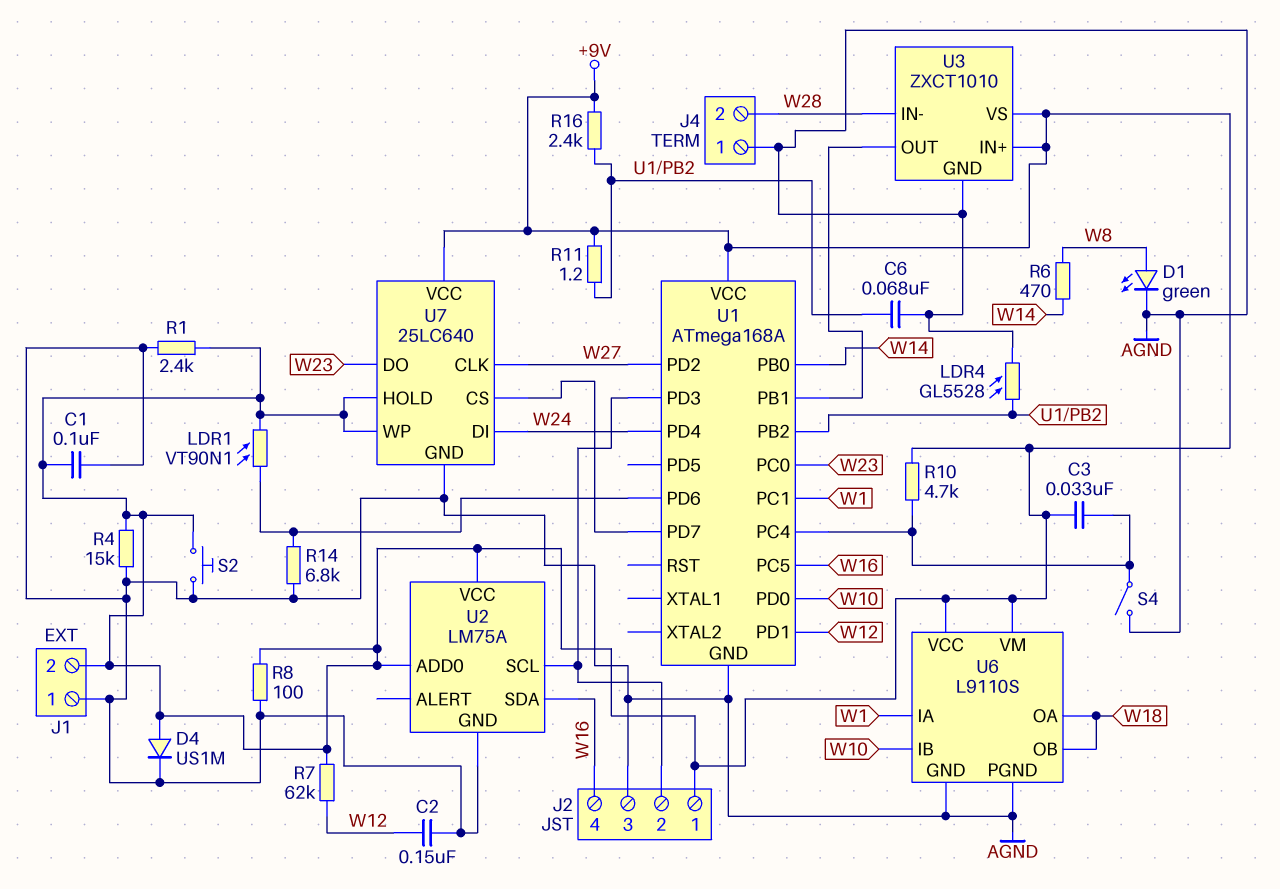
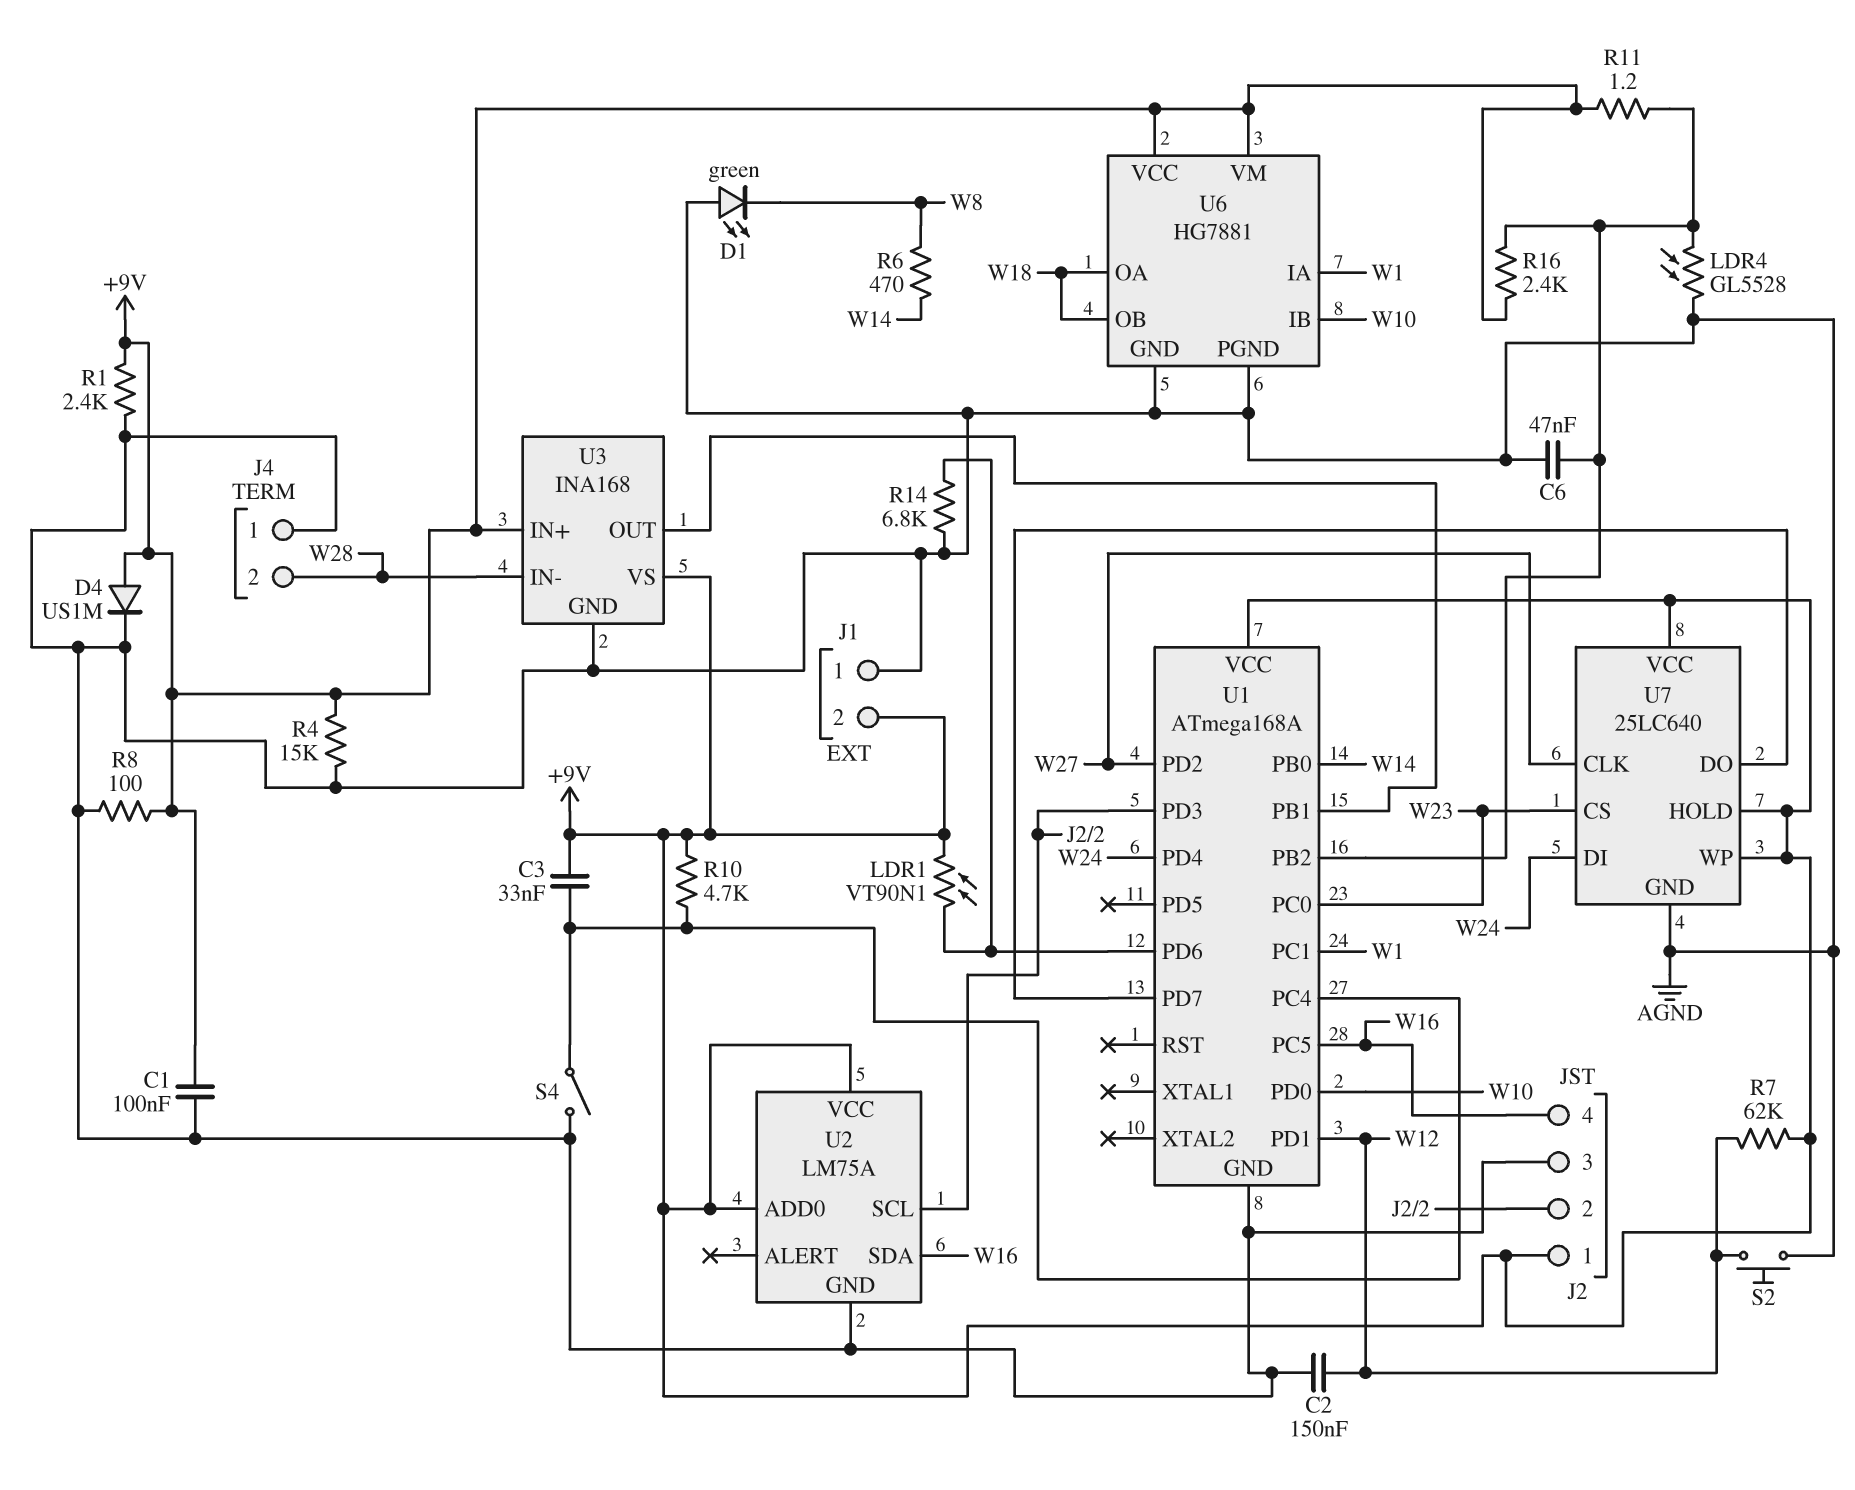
C6: 68nF (AGND, U1/PB2) -> 47nF (AGND, U1/PB2)
D1: LED green (A W8, K AGND) -> LED green (A AGND, K W8)
S2: button (+9V, AGND) -> button (AGND, W12)
U3: ZXCT1010 -> INA168
U6: L9110S -> HG7881
U7 pin CS: U1/PD7 -> W23
U7 pin DO: W23 -> U1/PD7

